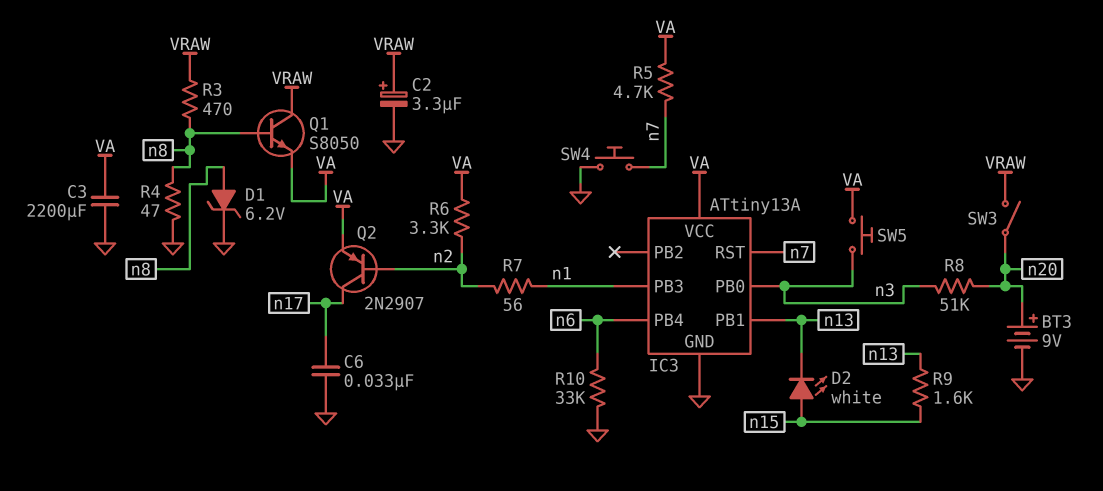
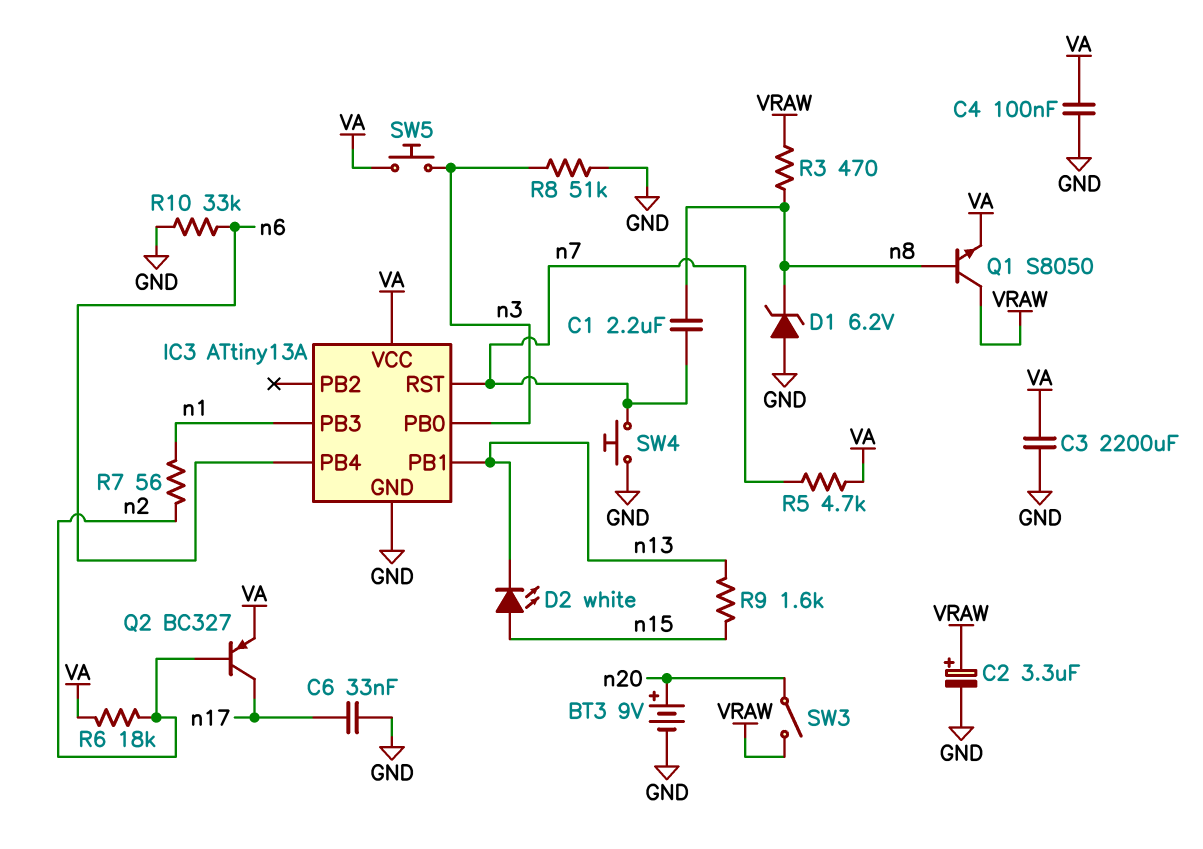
C1: none -> 2.2uF (n7, n8)
C4: none -> 100nF (GND, VA)
D1: zener 6.2V (A n8, K GND) -> zener 6.2V (A GND, K n8)
Q2: PNP 2N2907 (B n2, C n17, E VA) -> PNP BC327 (B n2, C n17, E VA)
R4: 47 (GND, n8) -> none
R6: 3.3k (VA, n2) -> 18k (VA, n2)
R8: 51k (n3, n20) -> 51k (GND, n3)

